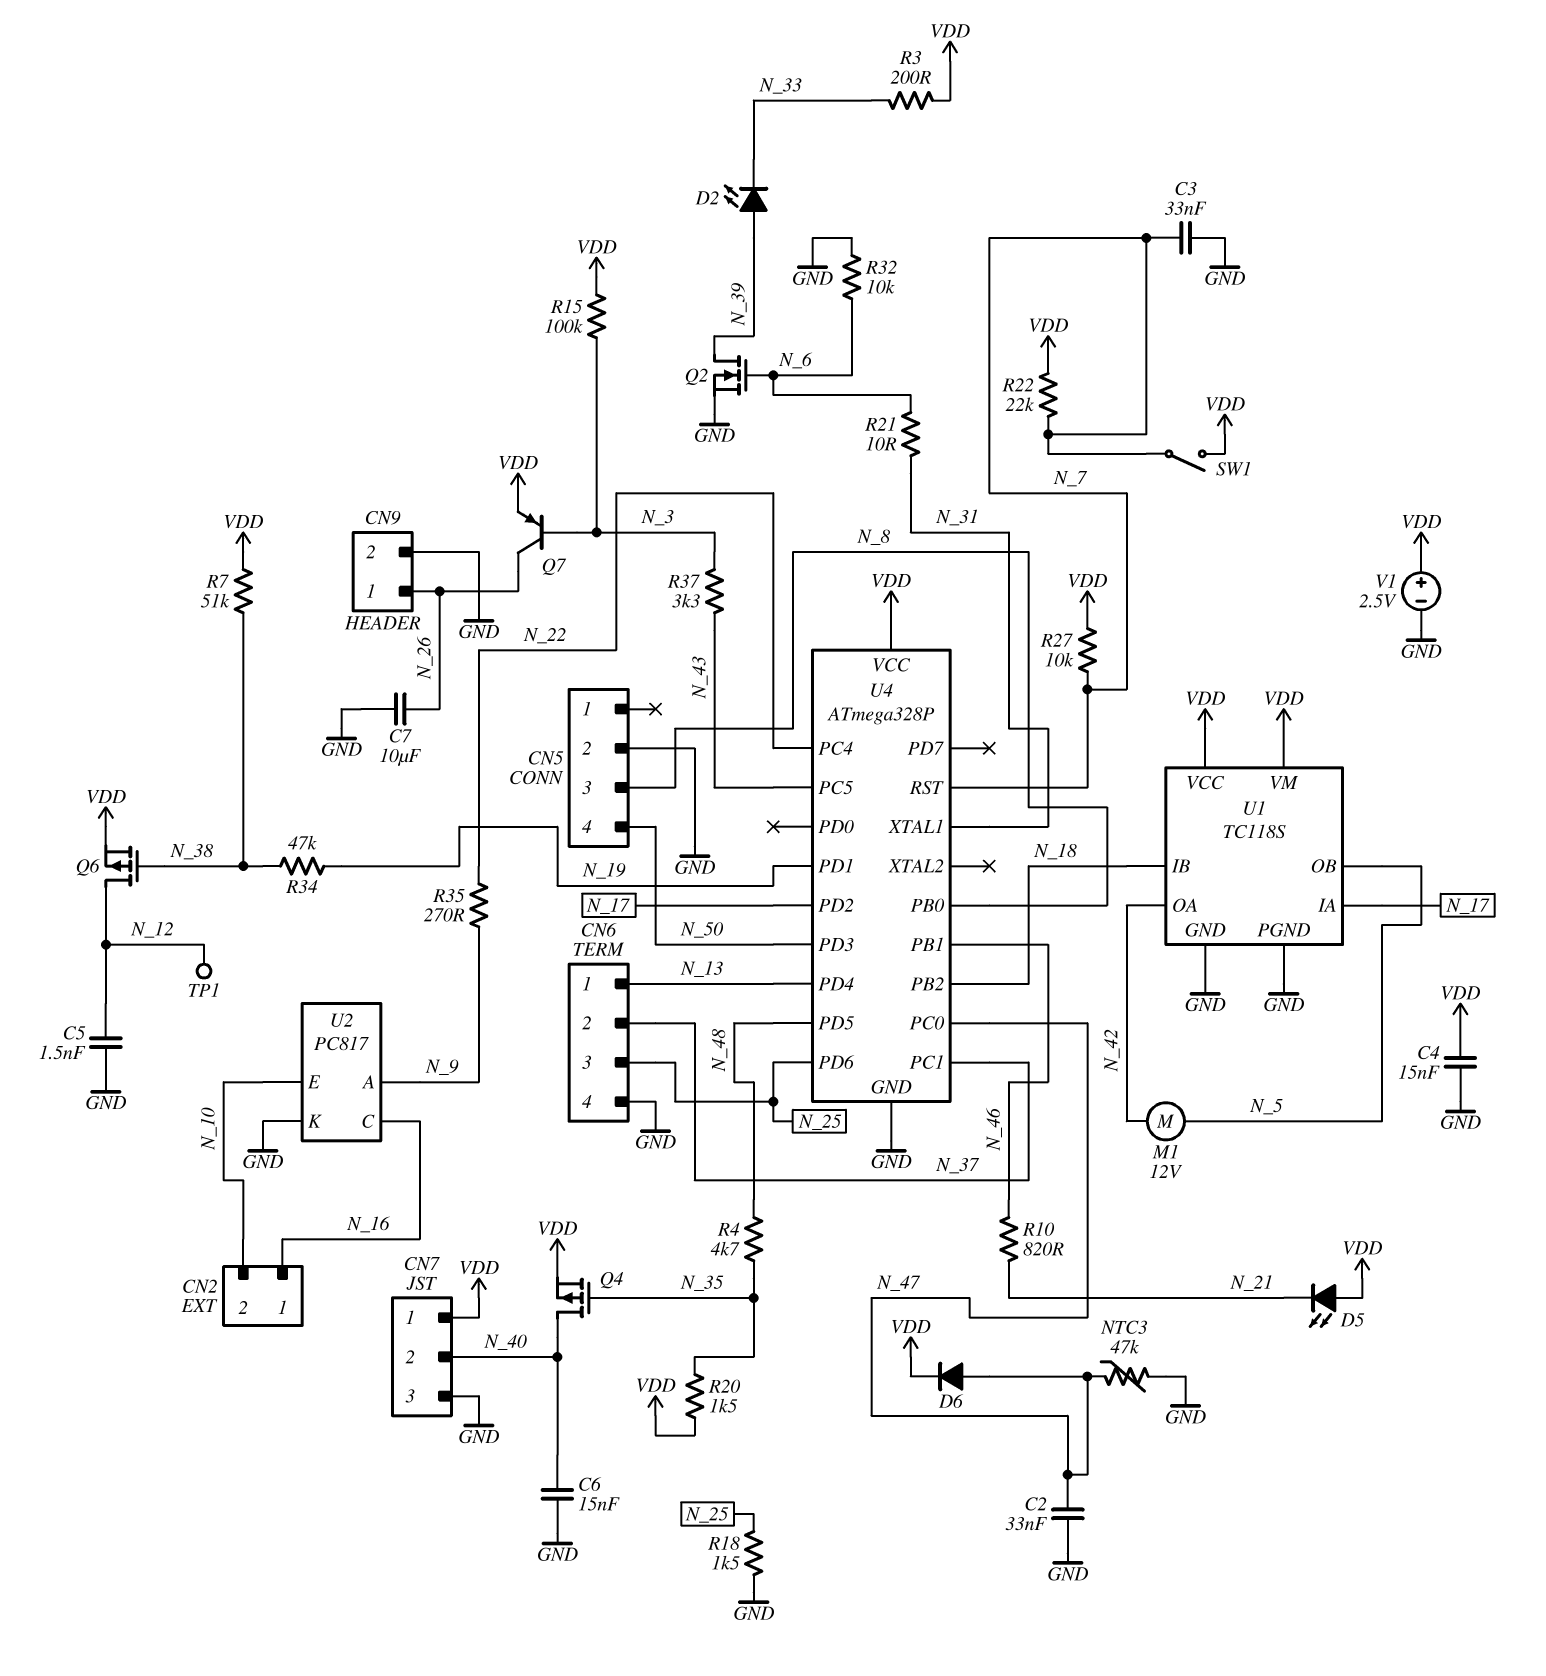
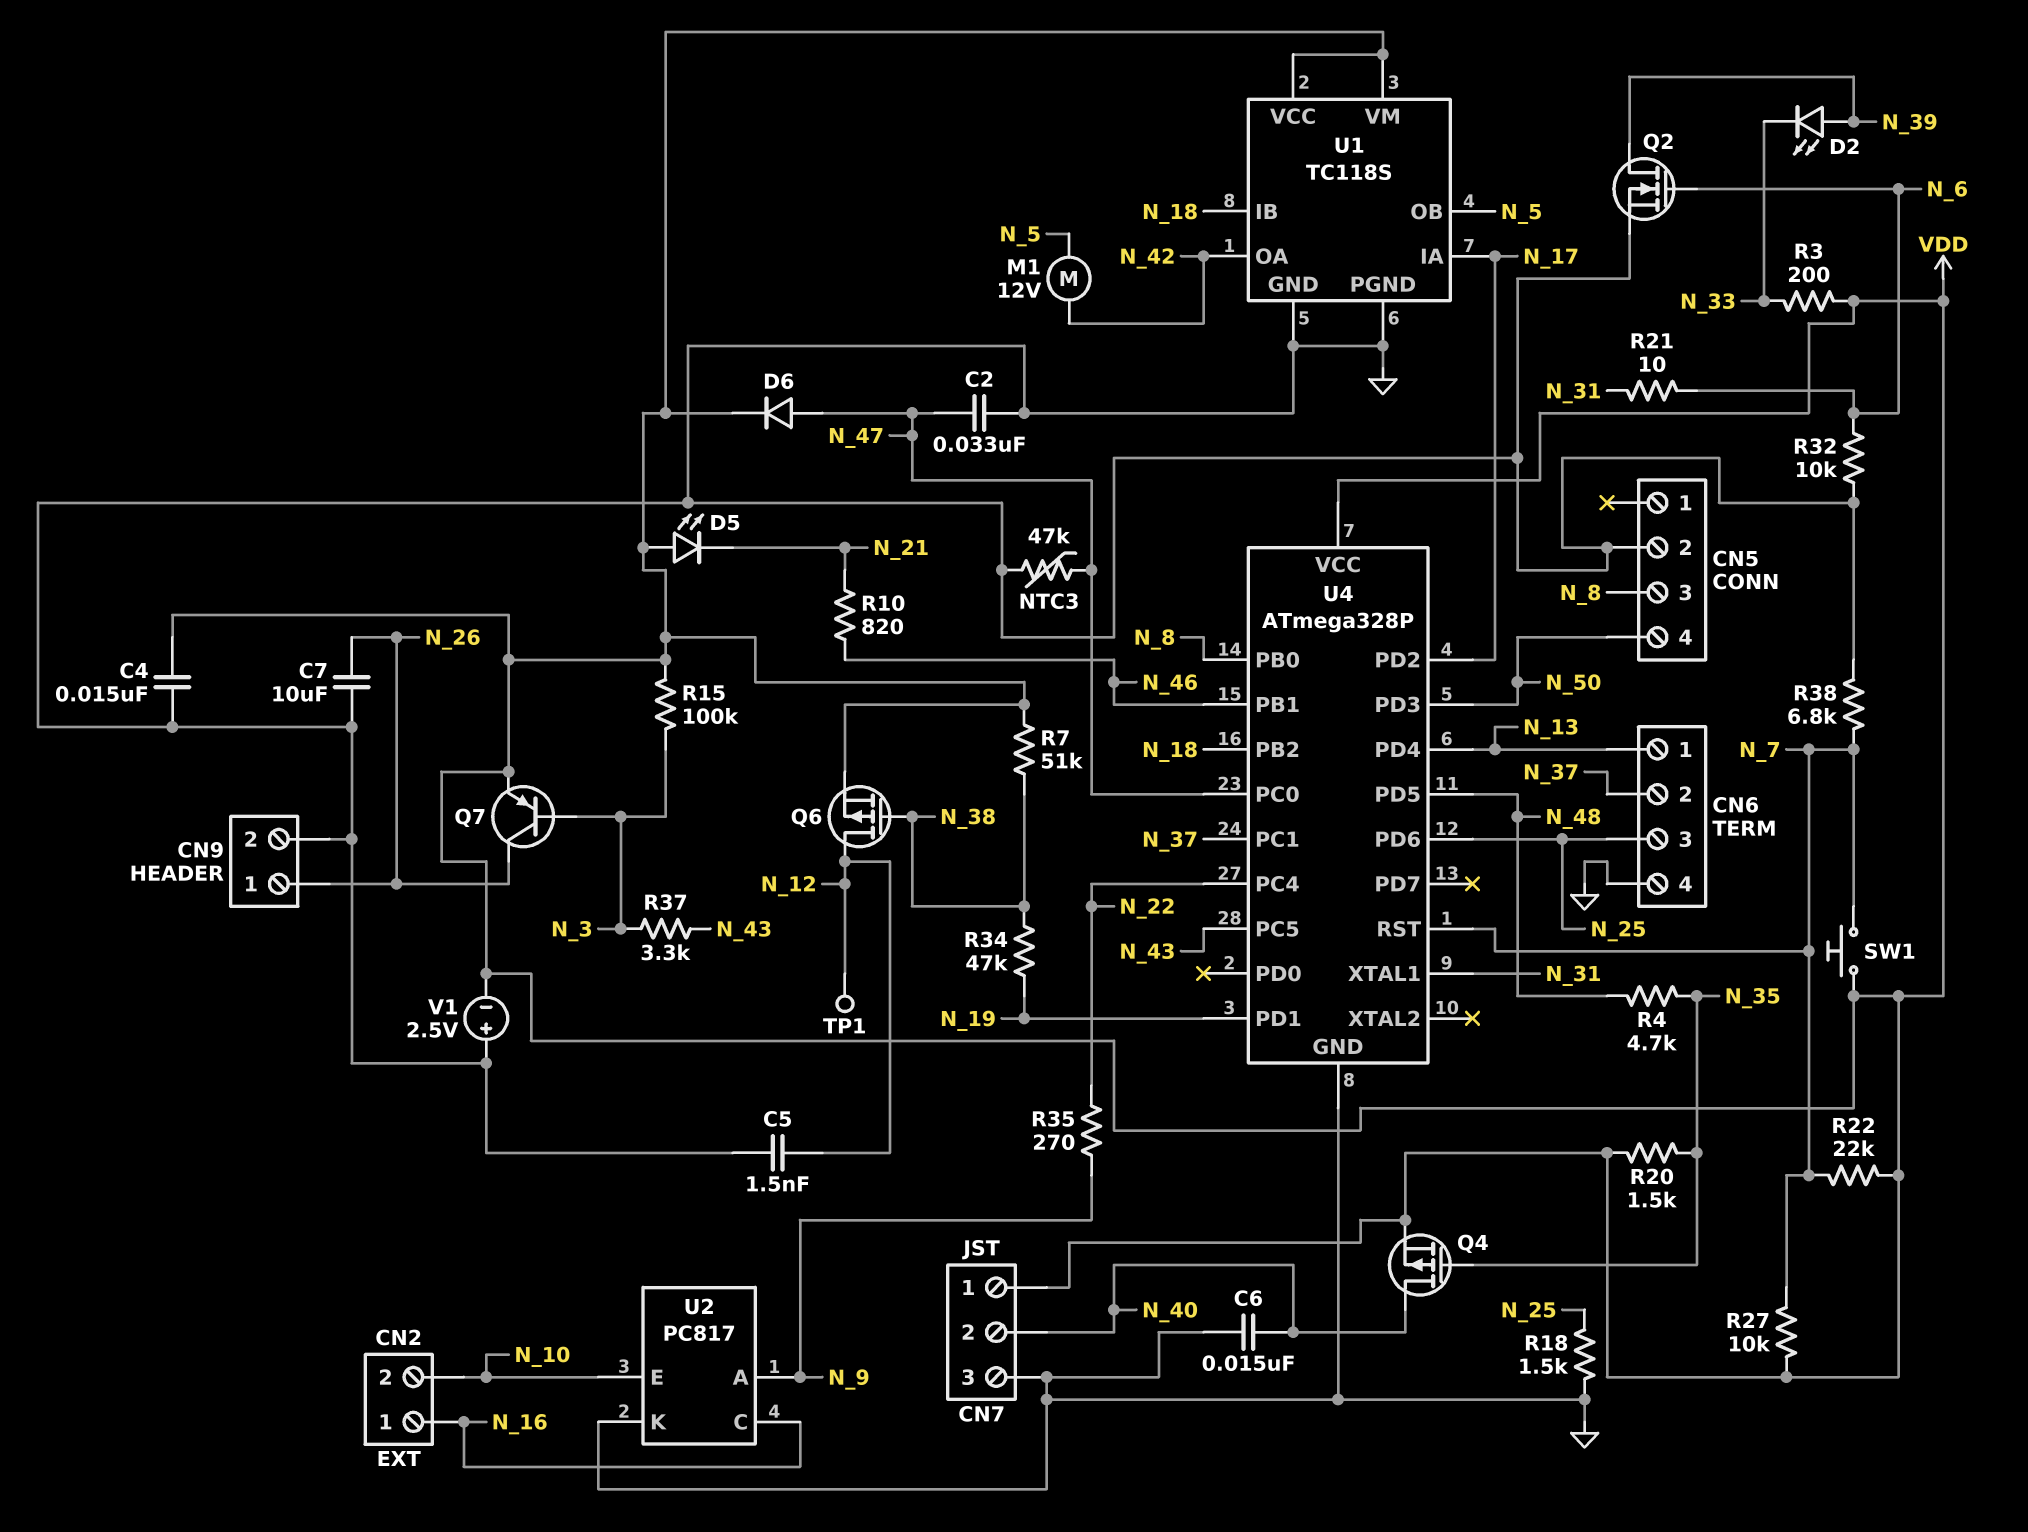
C3: 33nF (GND, N_7) -> none
R38: none -> 6.8k (GND, N_7)
SW1: switch (N_7, VDD) -> button (N_7, VDD)
V1: 2.5V (plus VDD, minus GND) -> 2.5V (plus GND, minus VDD)

